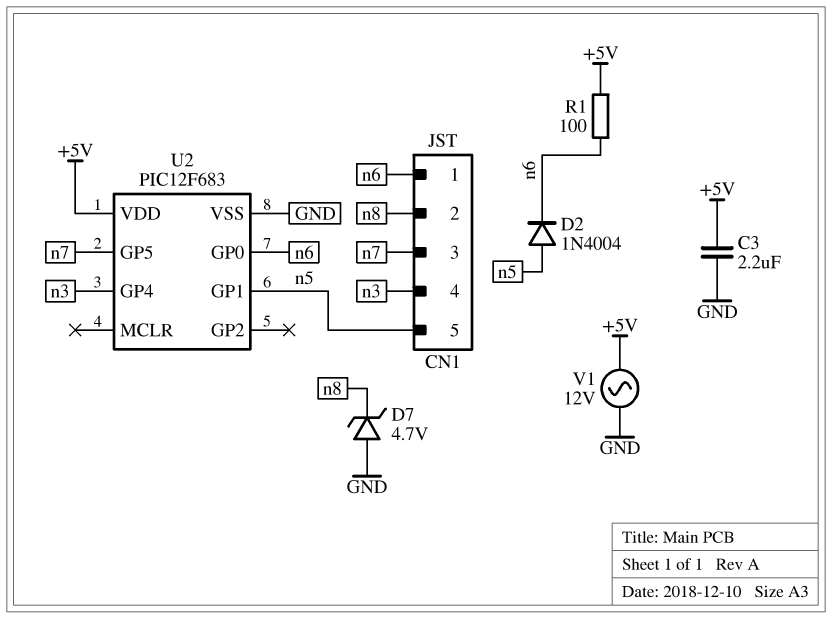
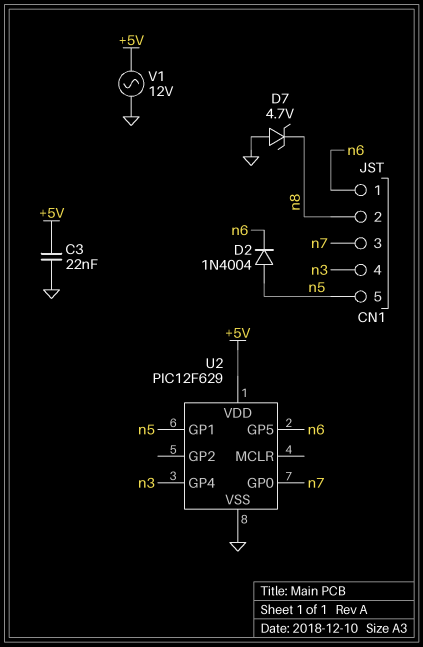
C3: 2.2uF (+5V, GND) -> 22nF (+5V, GND)
R1: 100 (+5V, n6) -> none
U2: PIC12F683 -> PIC12F629
U2 pin GP0: n6 -> n7
U2 pin GP5: n7 -> n6

